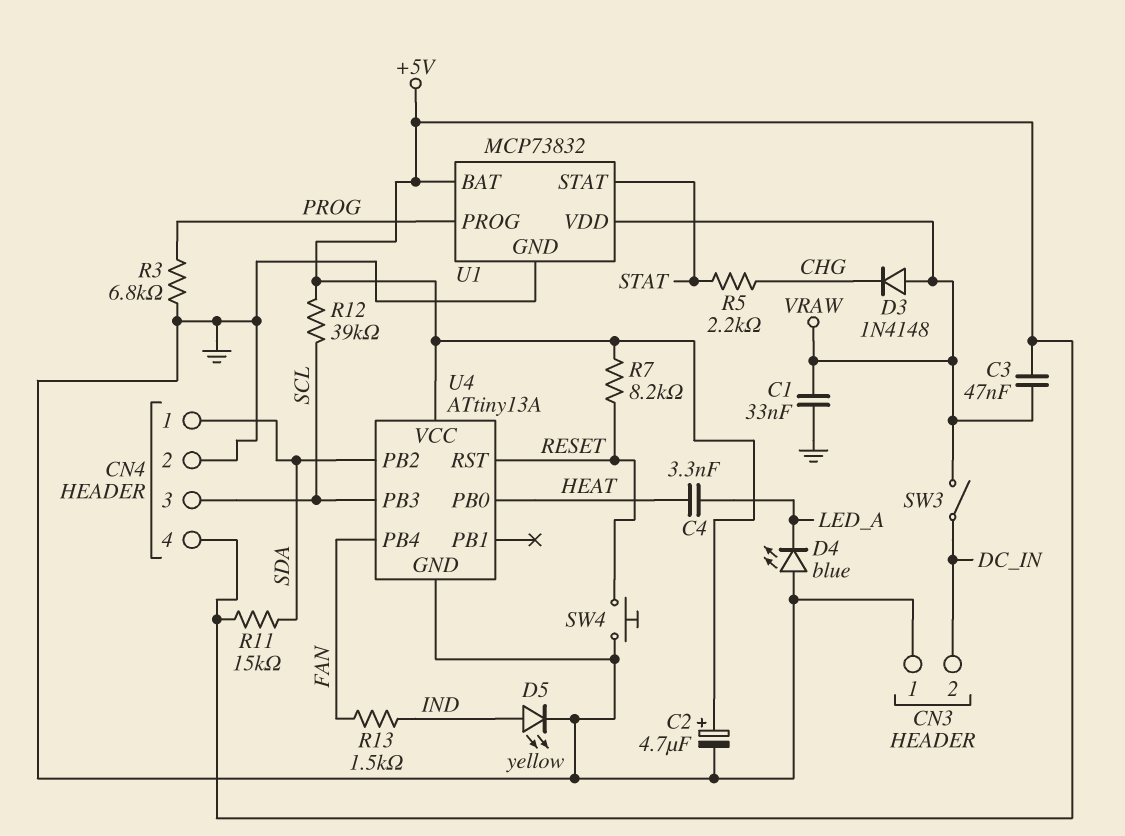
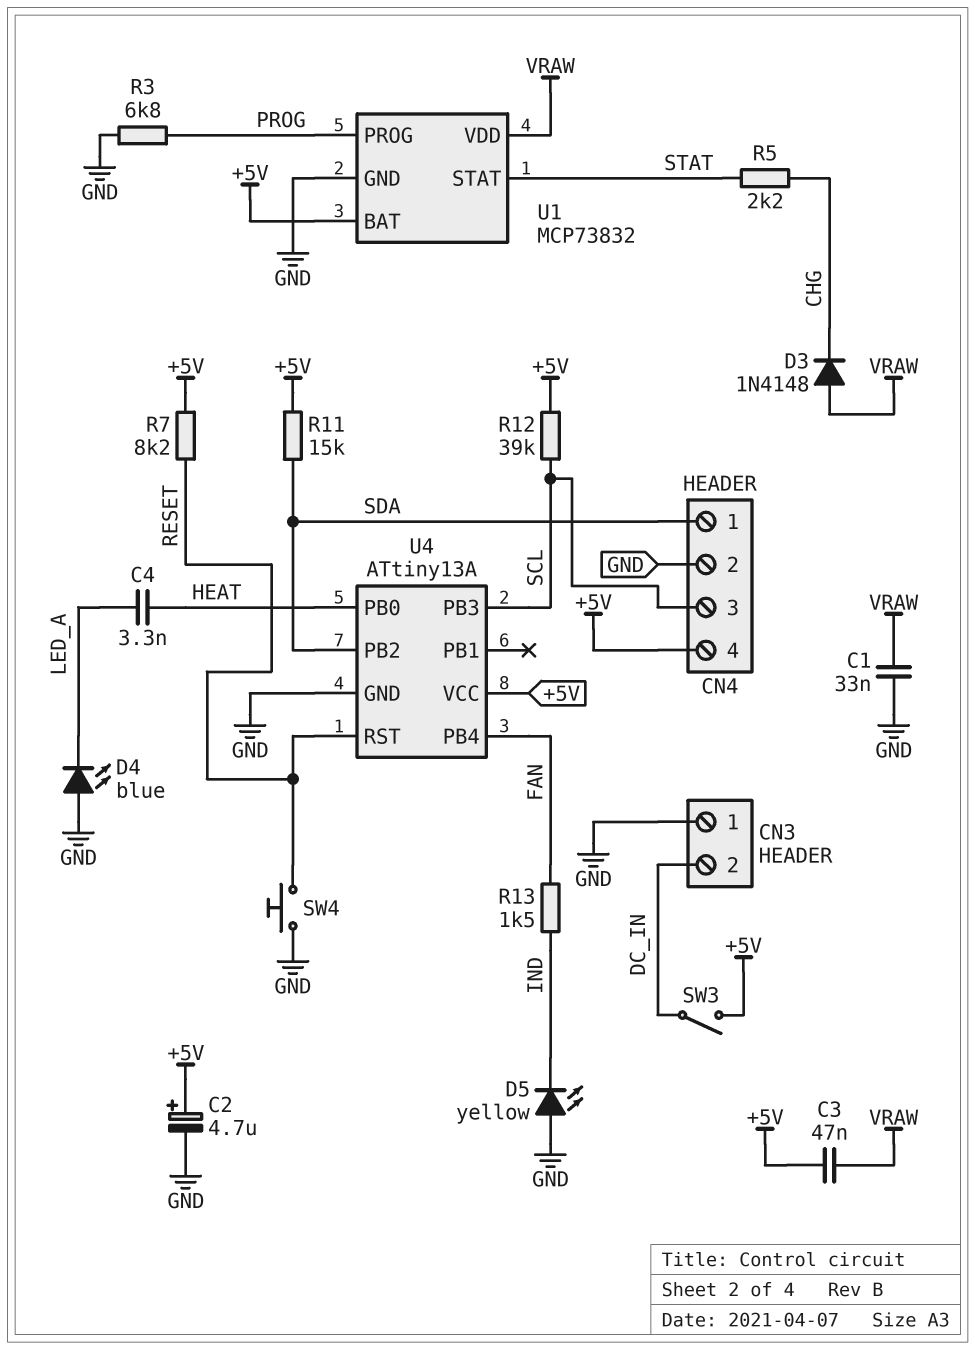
D5: LED yellow (A IND, K GND) -> LED yellow (A GND, K IND)
SW3: switch (DC_IN, VRAW) -> switch (+5V, DC_IN)

